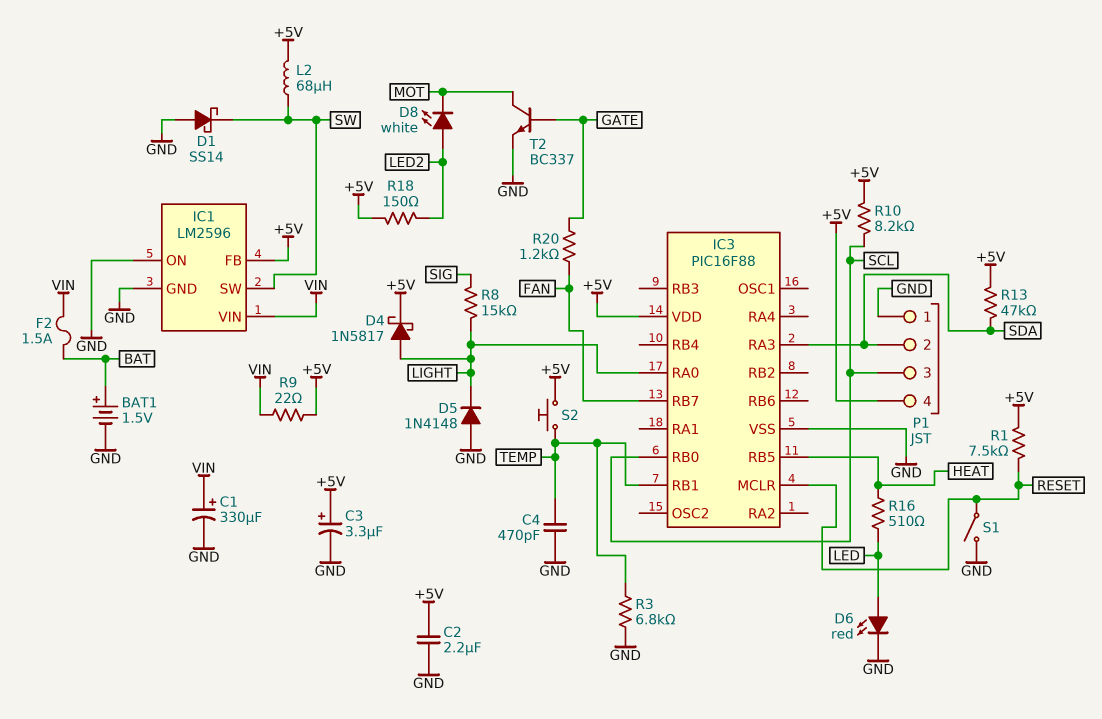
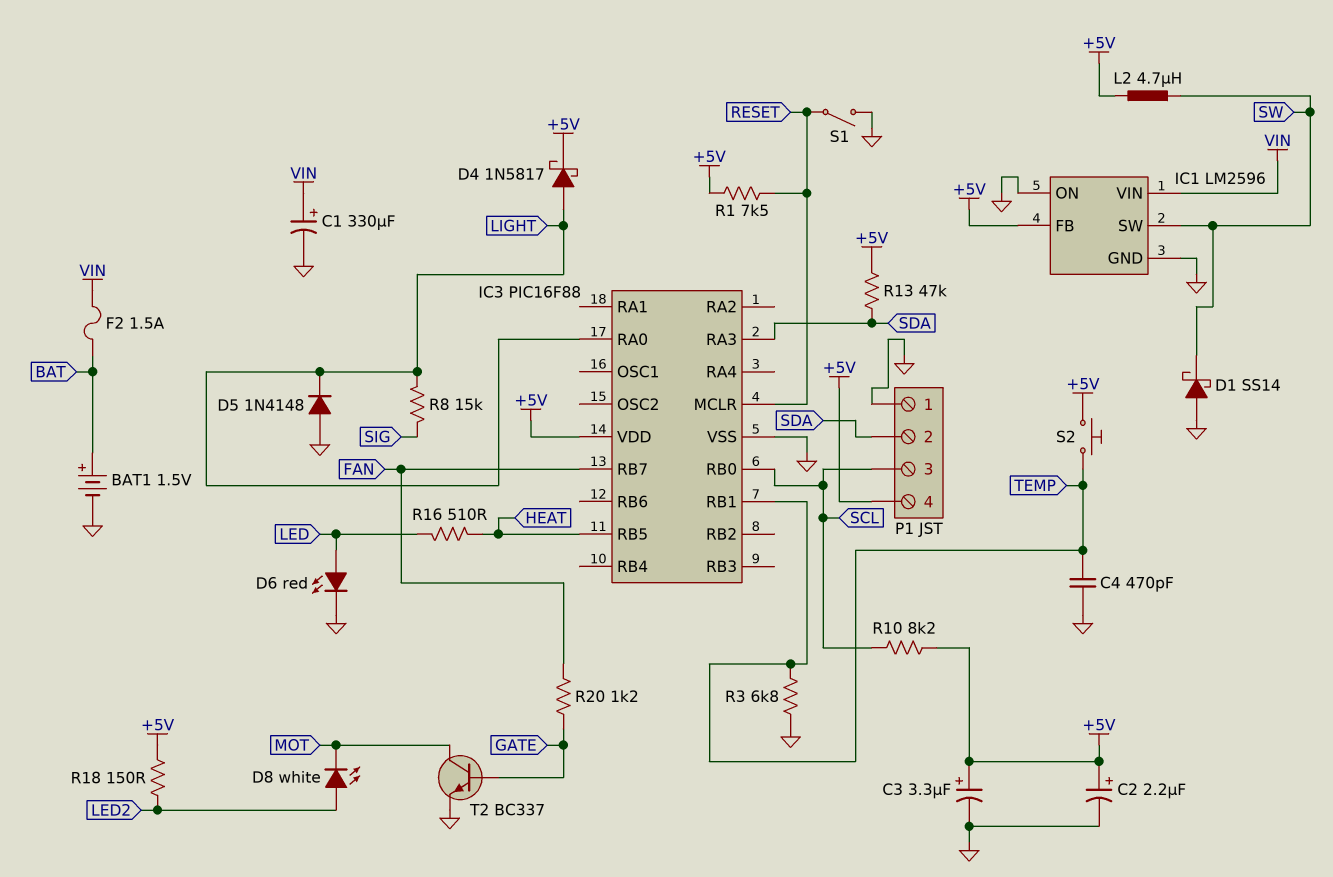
C2: 2.2uF (+5V, GND) -> 2.2uF (plus +5V, minus GND)
L2: 68uH (+5V, SW) -> 4.7uH (+5V, SW)
R9: 22 (+5V, VIN) -> none

